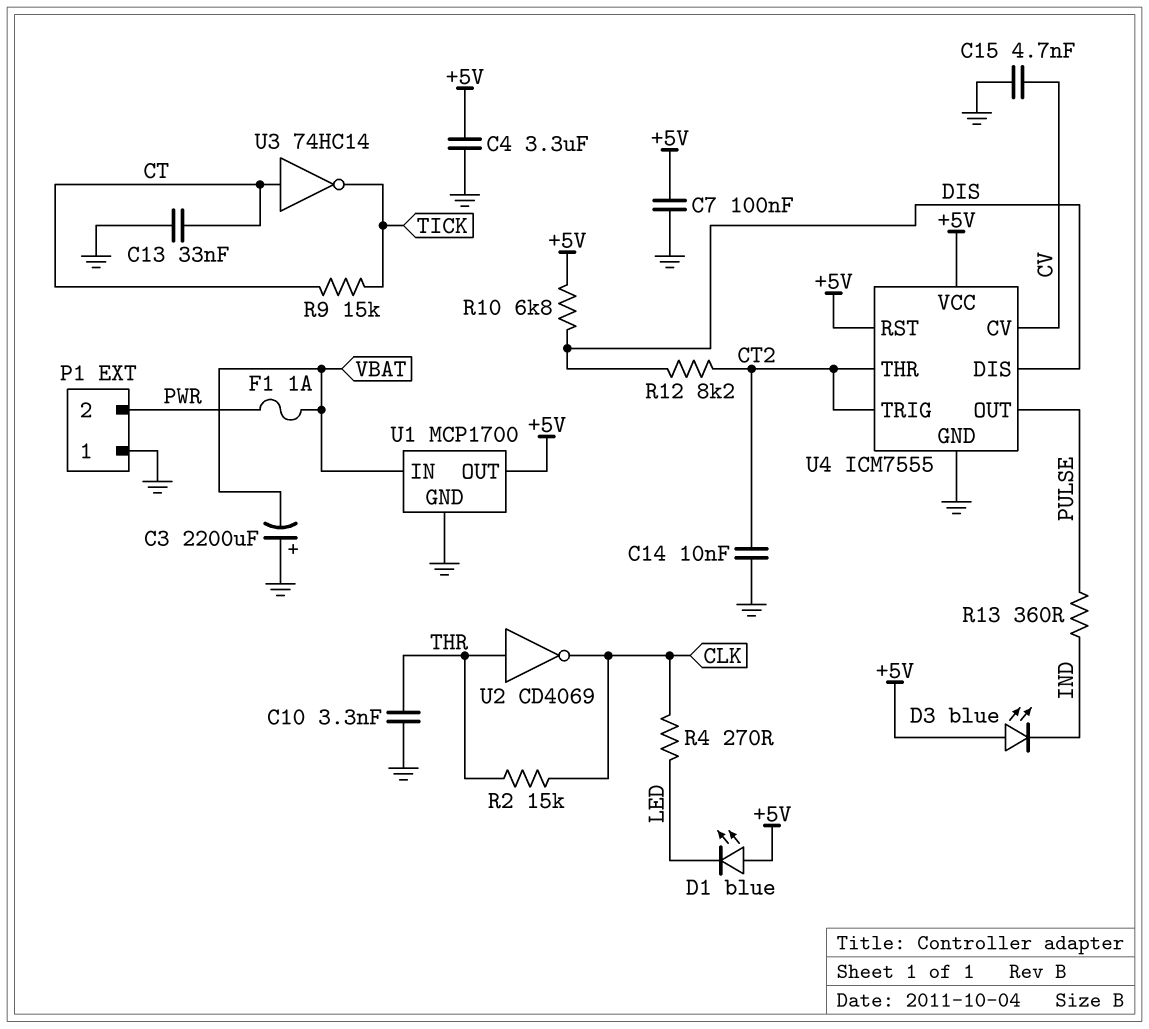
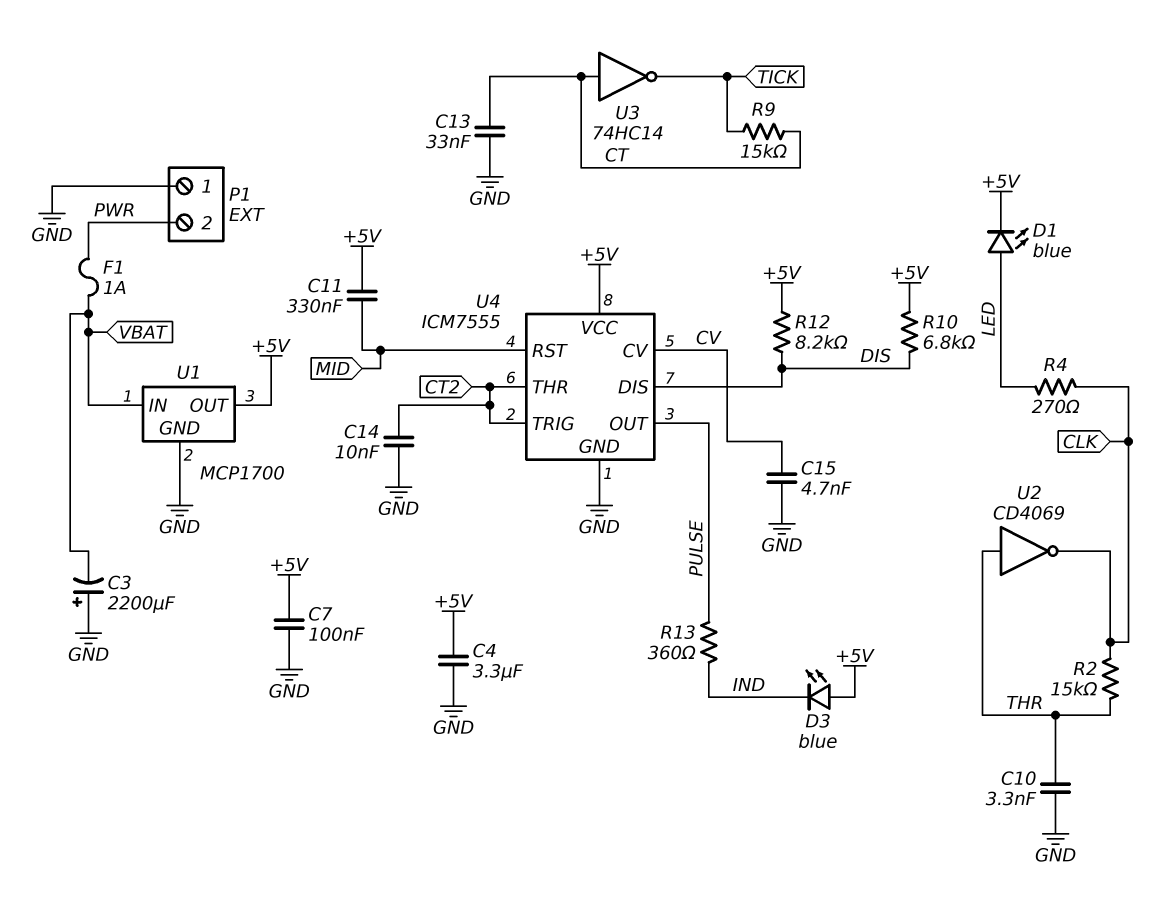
C11: none -> 330nF (+5V, MID)
D1: LED blue (A +5V, K LED) -> LED blue (A LED, K +5V)
R12: 8.2k (CT2, DIS) -> 8.2k (+5V, DIS)
U4 pin RST: +5V -> MID

